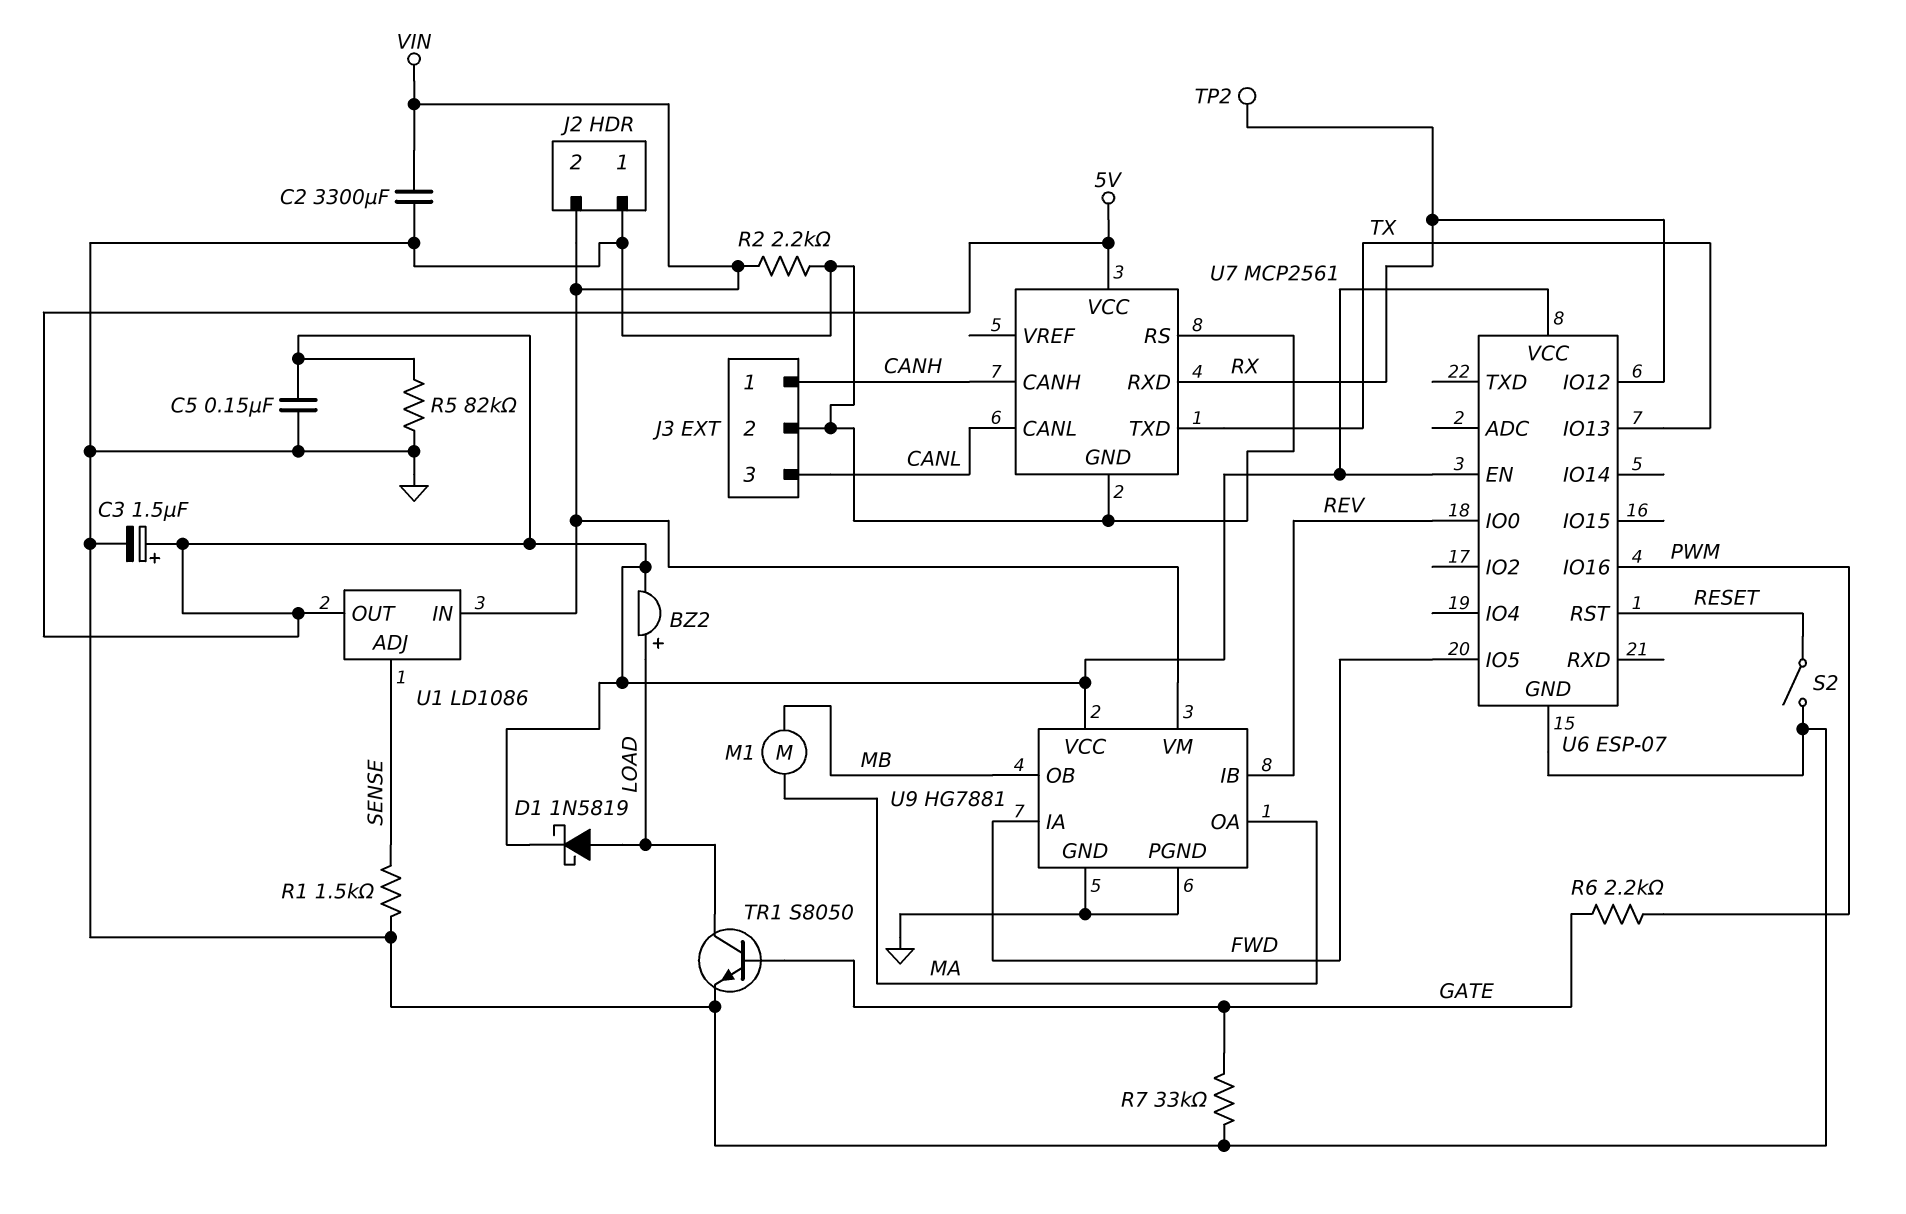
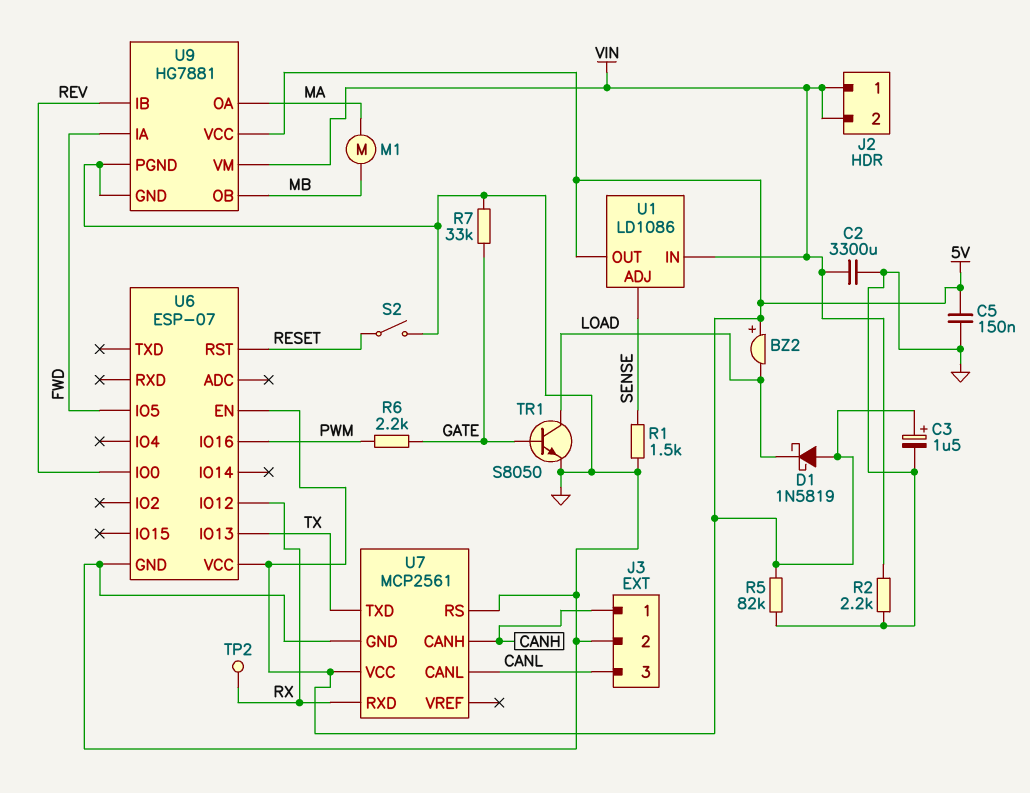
BZ2: buzzer (plus LOAD, minus 5V) -> buzzer (plus 5V, minus LOAD)
D1: schottky 1N5819 (A LOAD, K 5V) -> schottky 1N5819 (A 5V, K LOAD)
J2 pin 1: GND -> VIN

